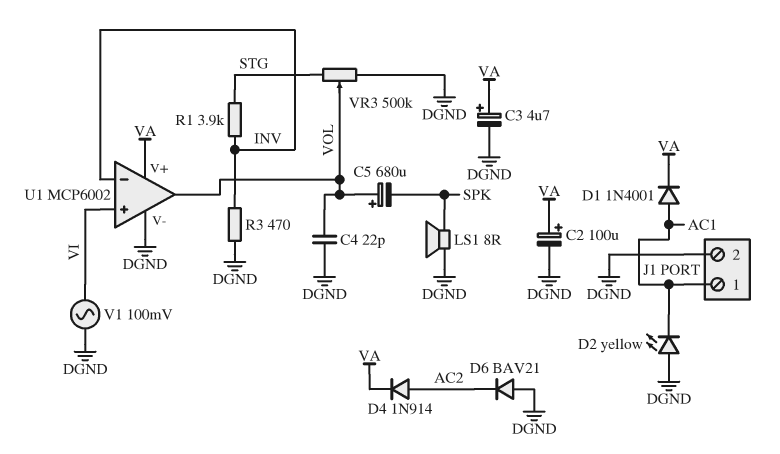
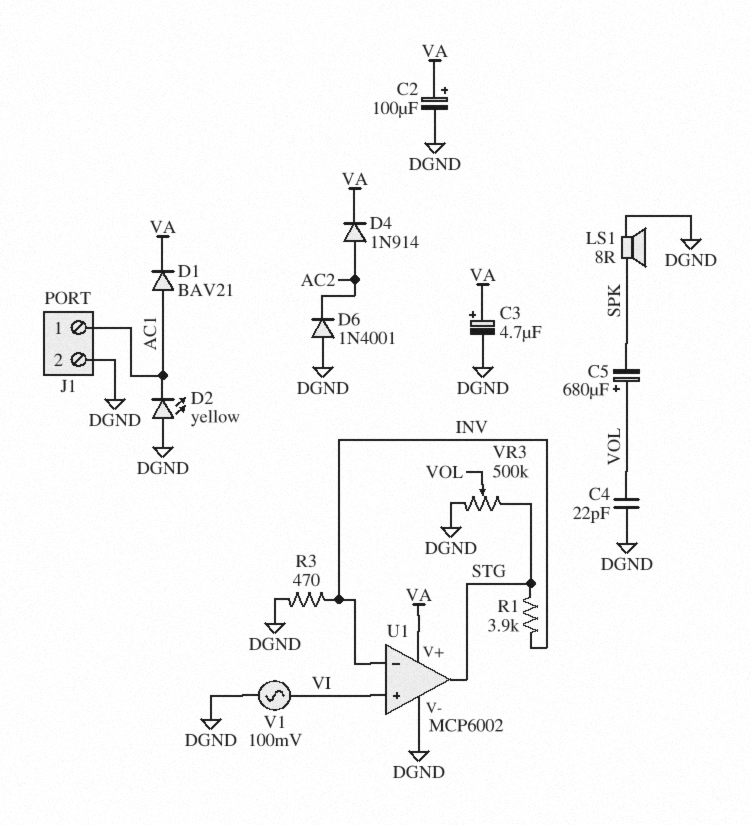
D1: diode 1N4001 (A AC1, K VA) -> diode BAV21 (A AC1, K VA)
D6: diode BAV21 (A DGND, K AC2) -> diode 1N4001 (A DGND, K AC2)
U1 pin out: VOL -> STG

